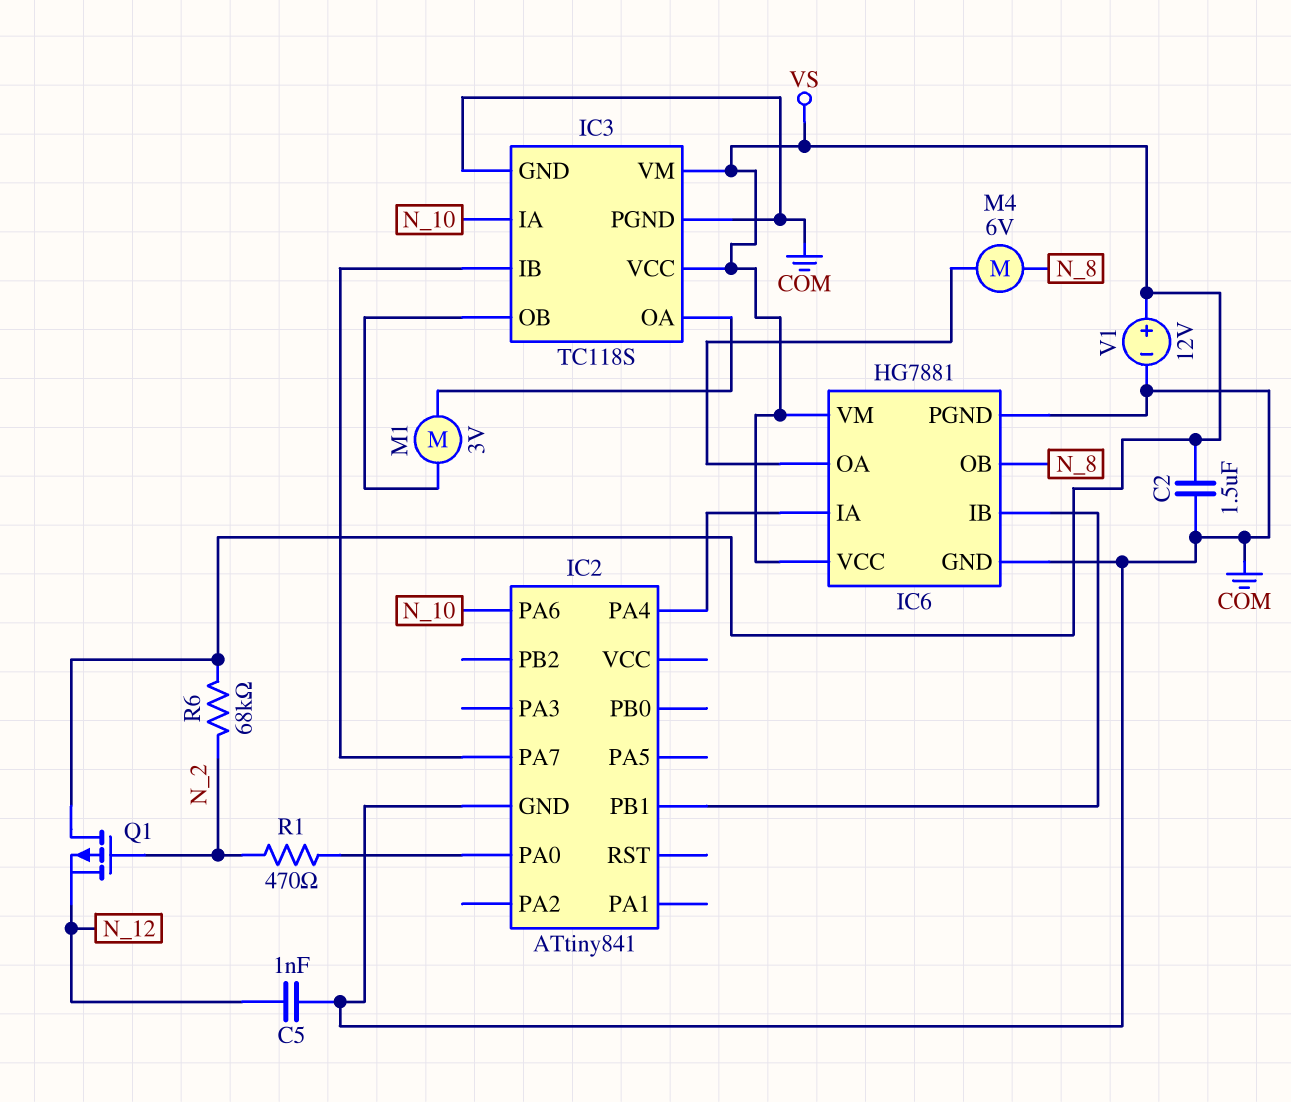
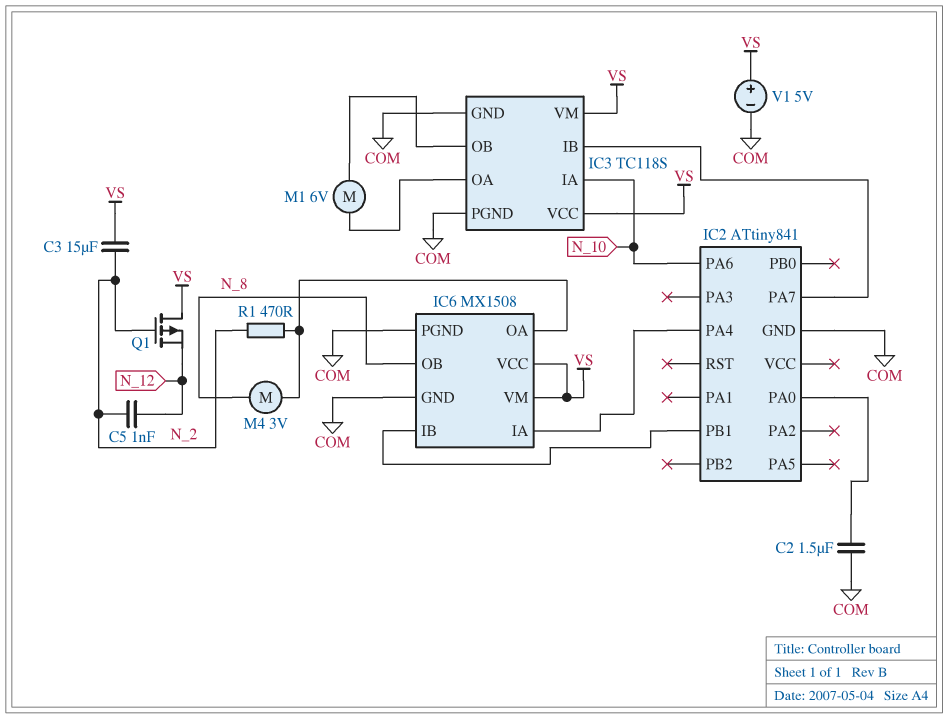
C2: 1.5uF (COM, VS) -> 1.5uF (COM, IC2/PA0)
C3: none -> 15uF (N_2, VS)
C5: 1nF (COM, N_12) -> 1nF (N_2, N_12)
IC6: HG7881 -> MX1508
M1: motor 3V (IC3/OA, IC3/OB) -> motor 6V (IC3/OA, IC3/OB)
M4: motor 6V (IC6/OA, N_8) -> motor 3V (IC6/OA, N_8)
R1: 470 (IC2/PA0, N_2) -> 470 (IC6/OA, N_2)
R6: 68k (N_2, VS) -> none
V1: 12V (plus VS, minus COM) -> 5V (plus VS, minus COM)

